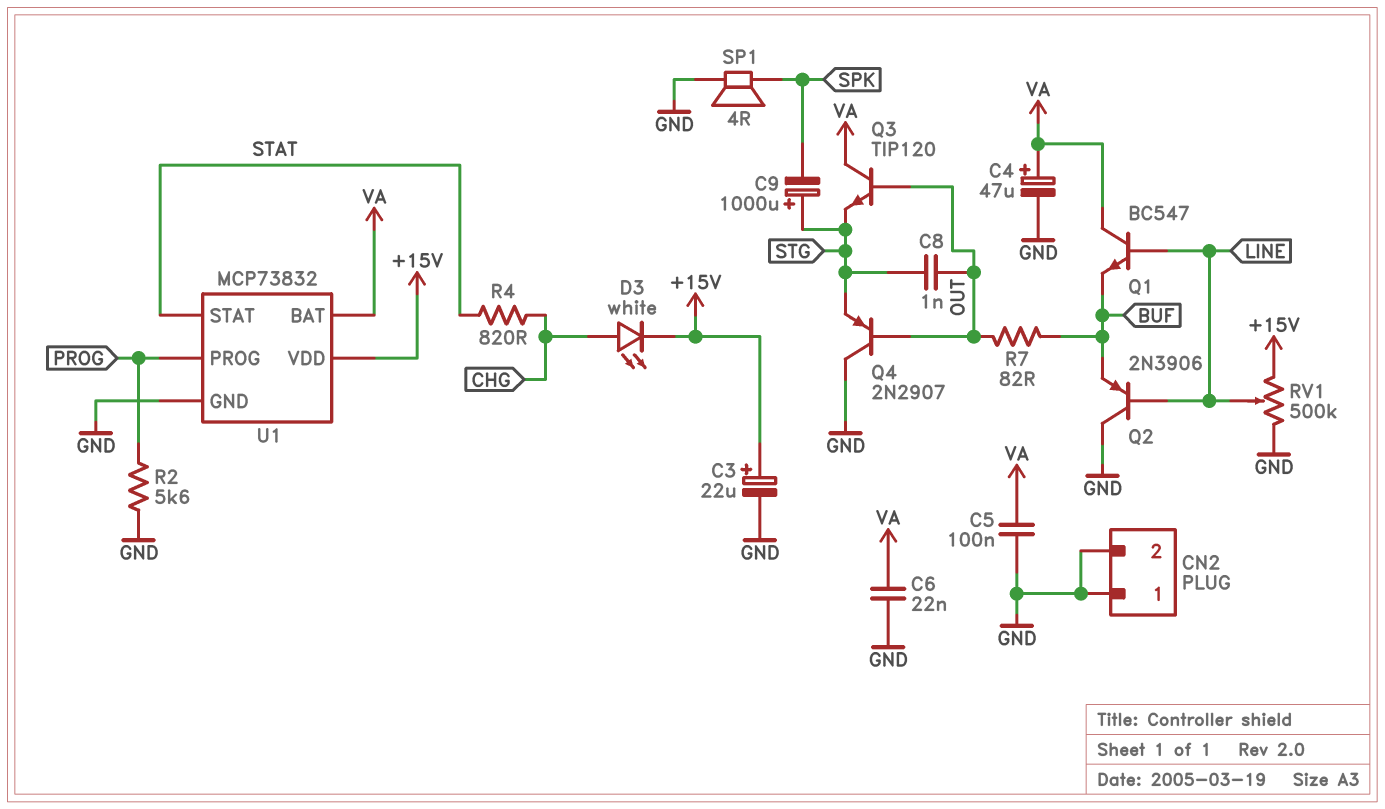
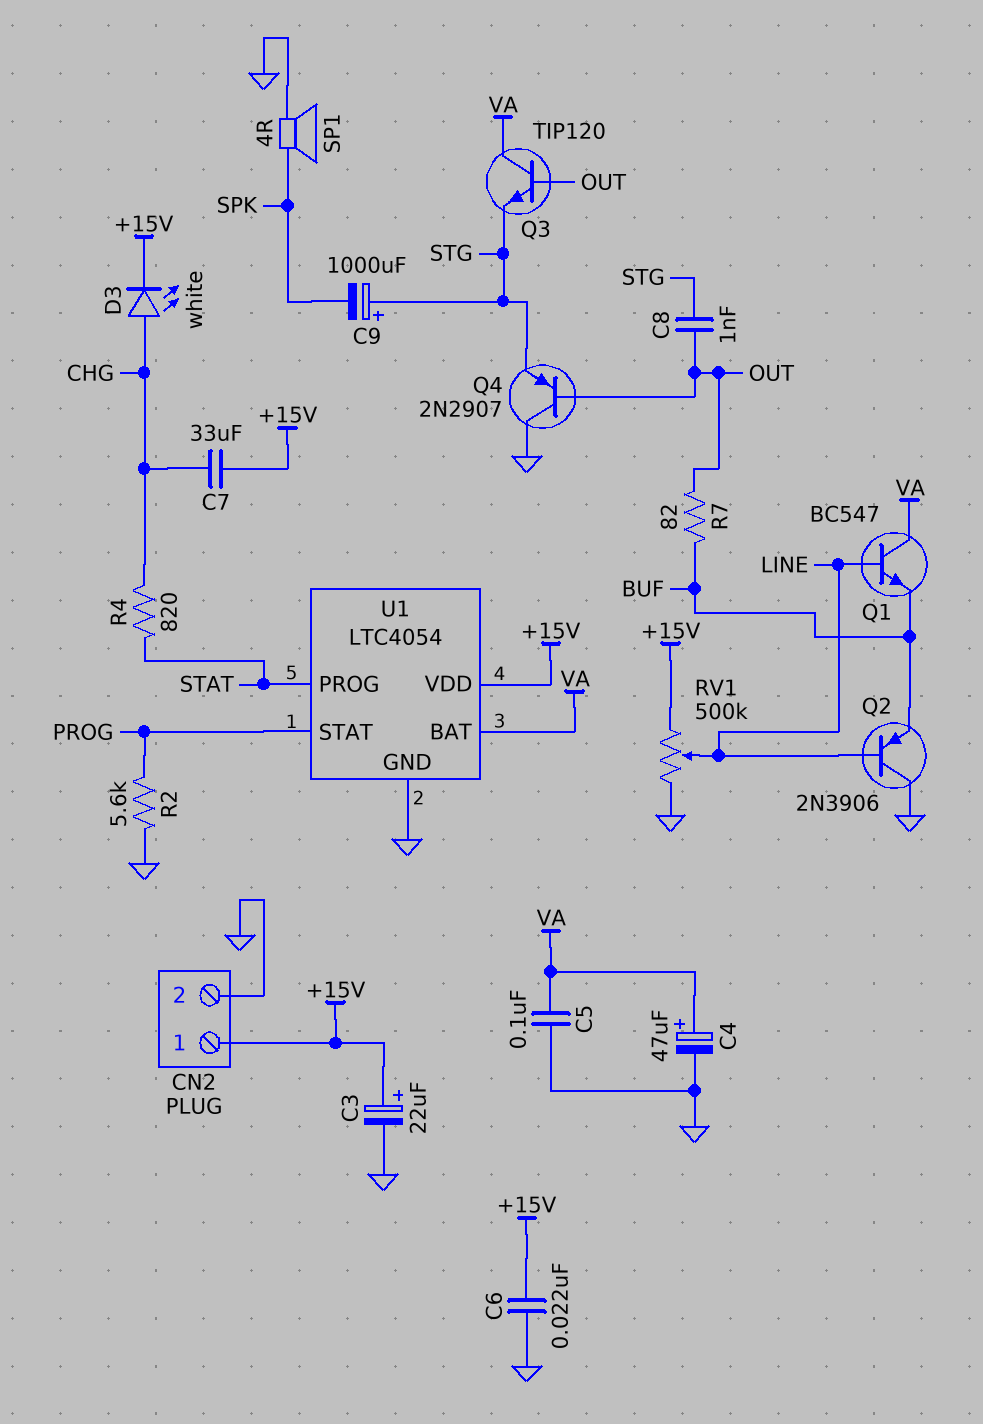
C6: 22nF (GND, VA) -> 22nF (+15V, GND)
C7: none -> 33uF (+15V, CHG)
CN2 pin 1: GND -> +15V
U1: MCP73832 -> LTC4054
U1 pin PROG: PROG -> STAT
U1 pin STAT: STAT -> PROG

